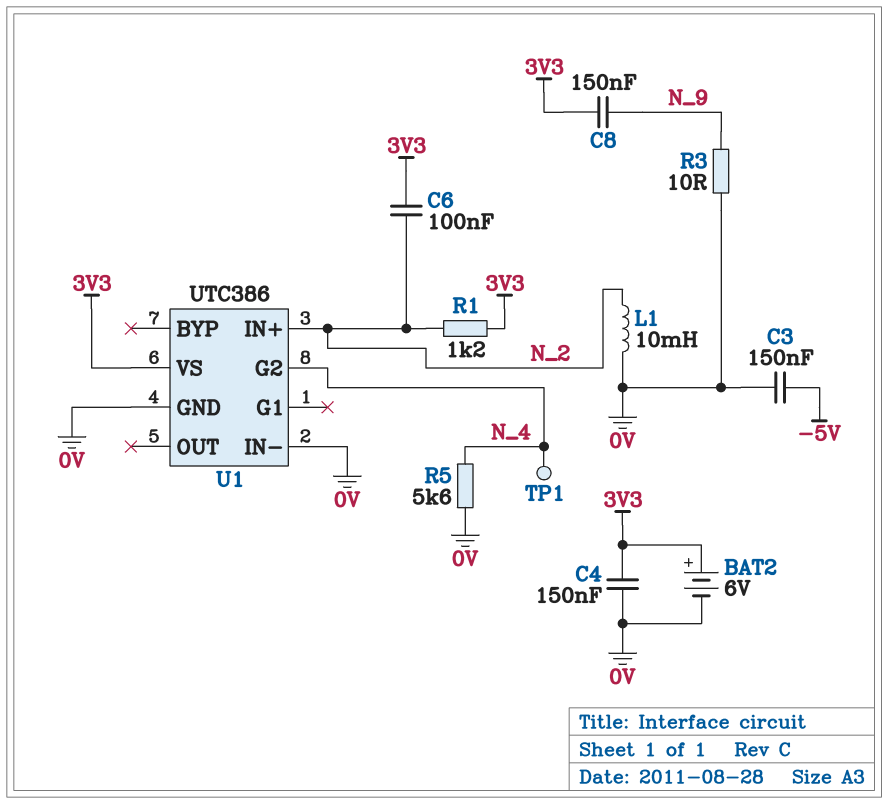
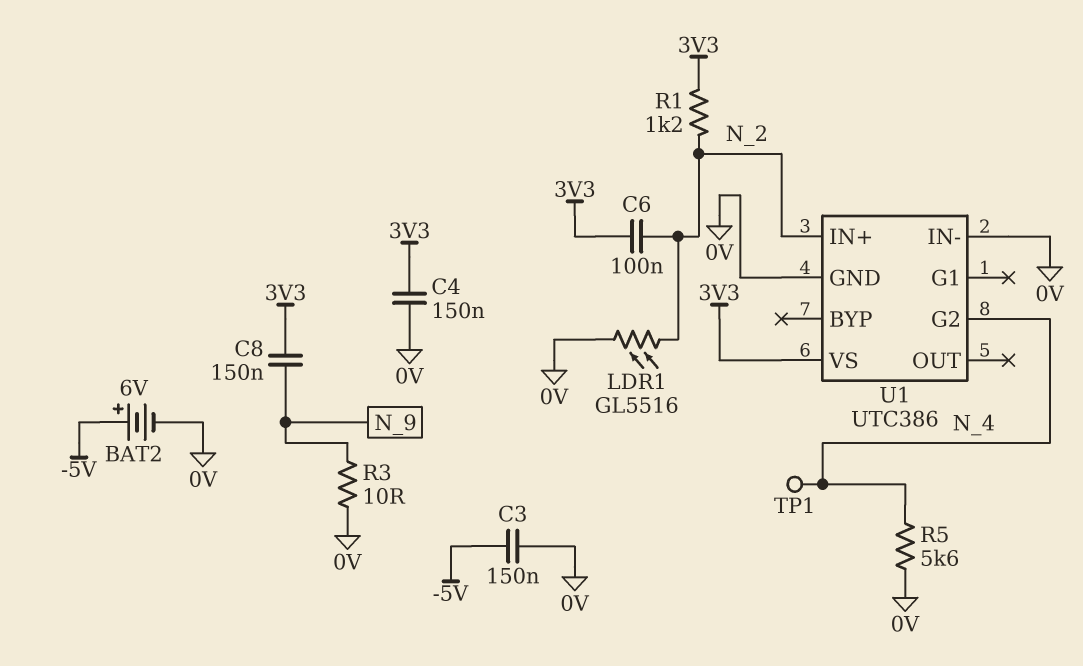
BAT2: 6V (plus 3V3, minus 0V) -> 6V (plus -5V, minus 0V)
L1: 10mH (0V, N_2) -> none
LDR1: none -> GL5516 (0V, N_2)

